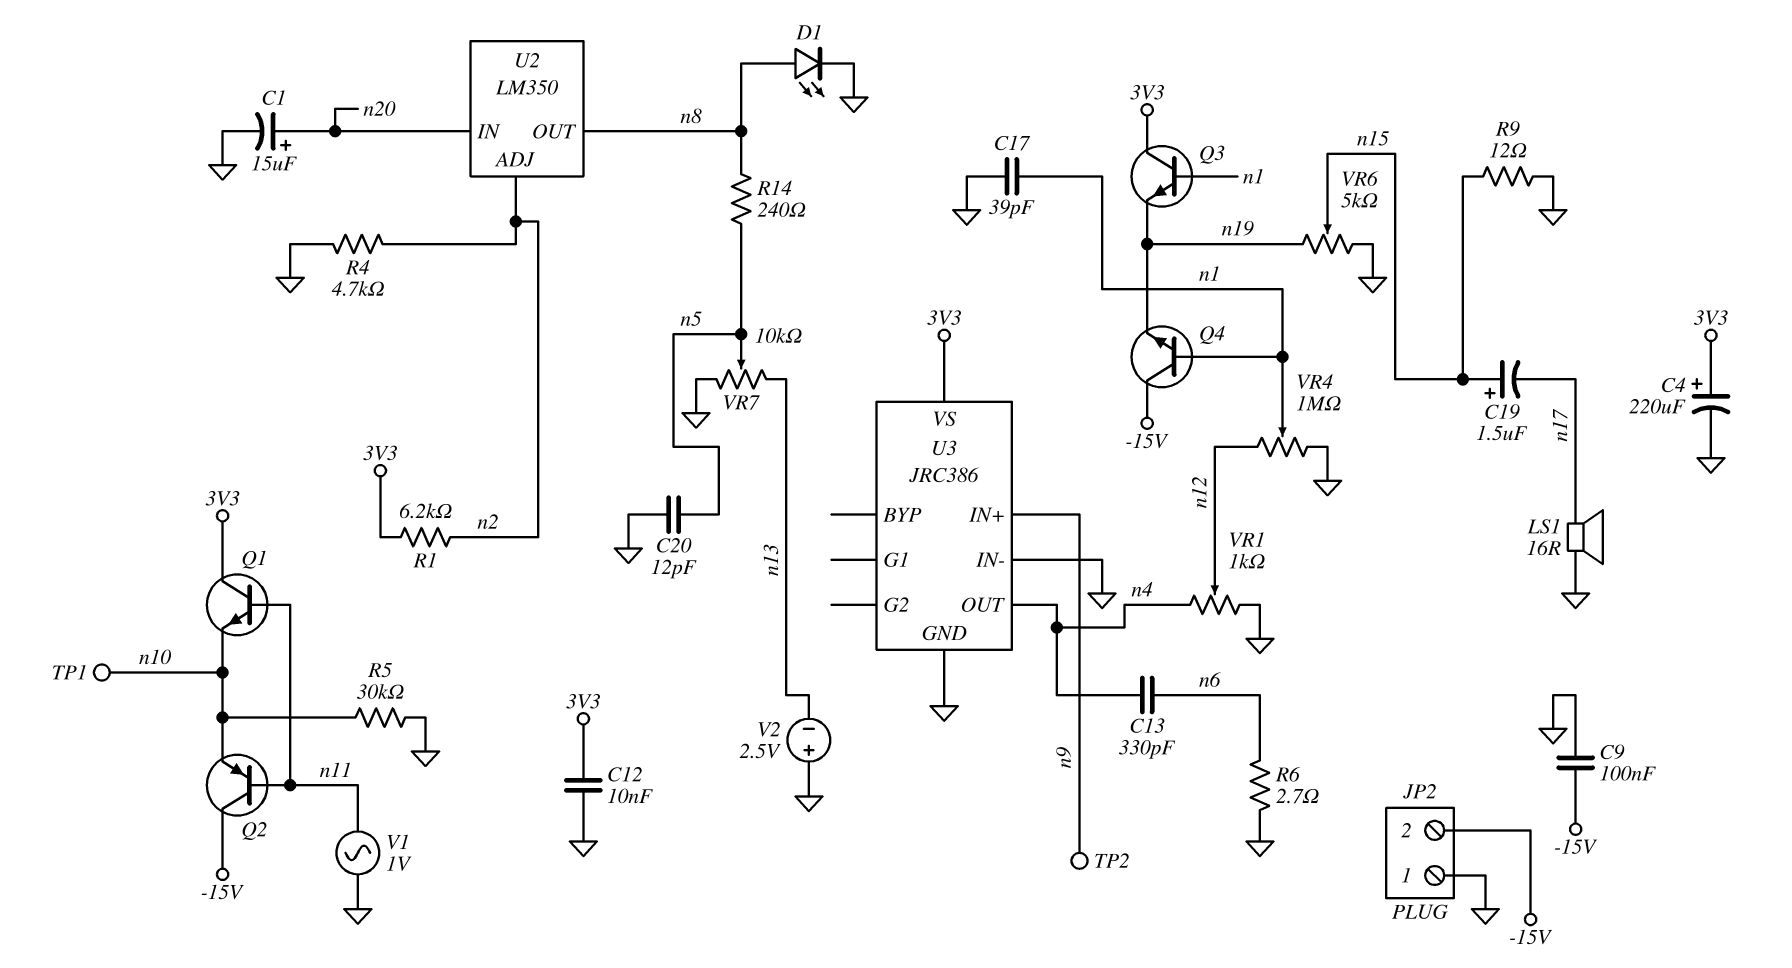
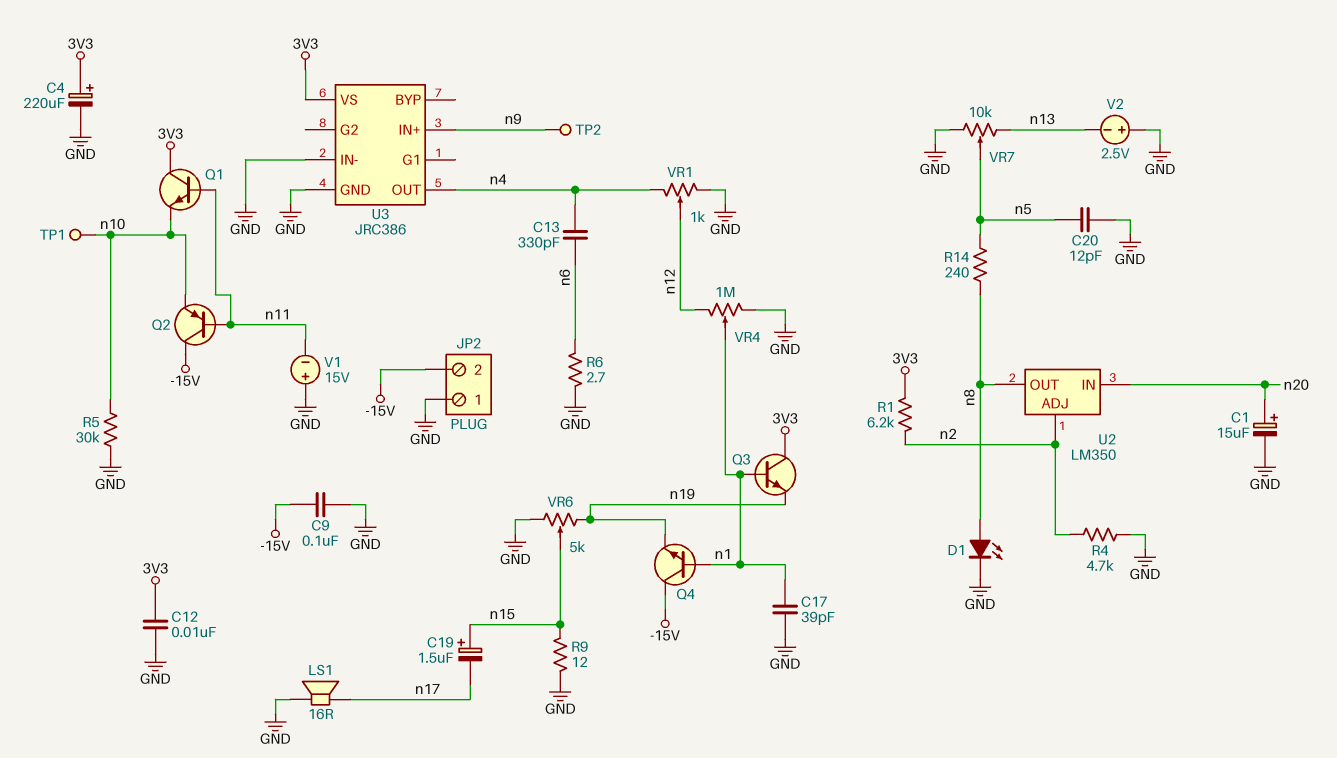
V1: AC 1V (GND, n11) -> 15V (plus GND, minus n11)

